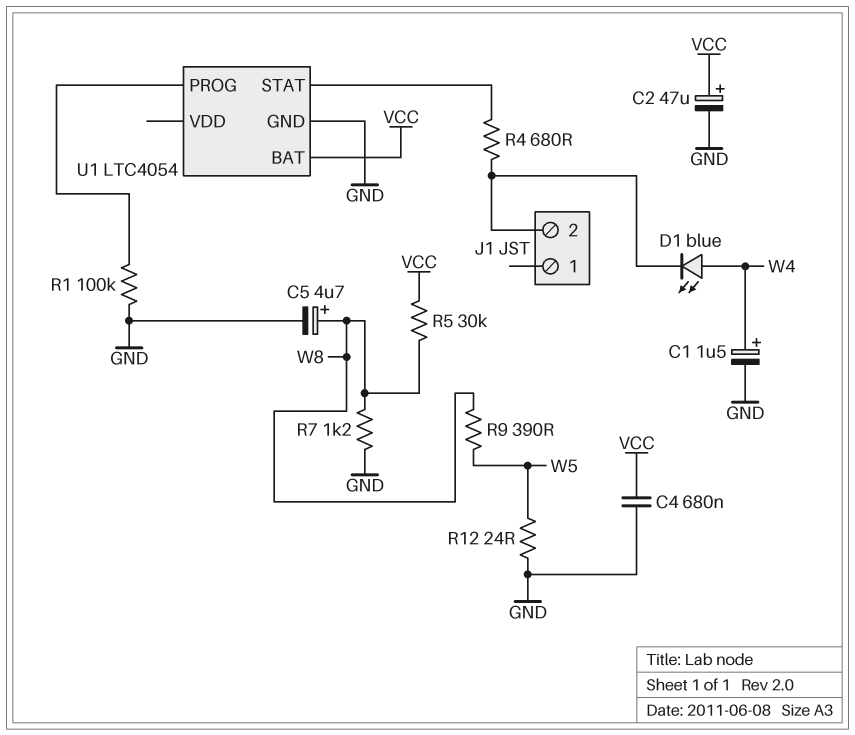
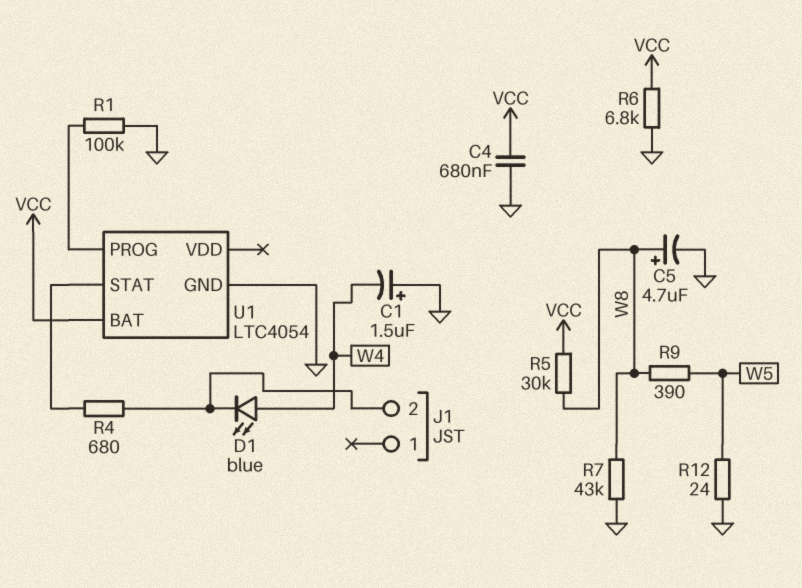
C1: 1.5uF (plus W4, minus GND) -> 1.5uF (plus GND, minus W4)
C2: 47uF (plus VCC, minus GND) -> none
R6: none -> 6.8k (GND, VCC)
R7: 1.2k (GND, W8) -> 43k (GND, W8)

